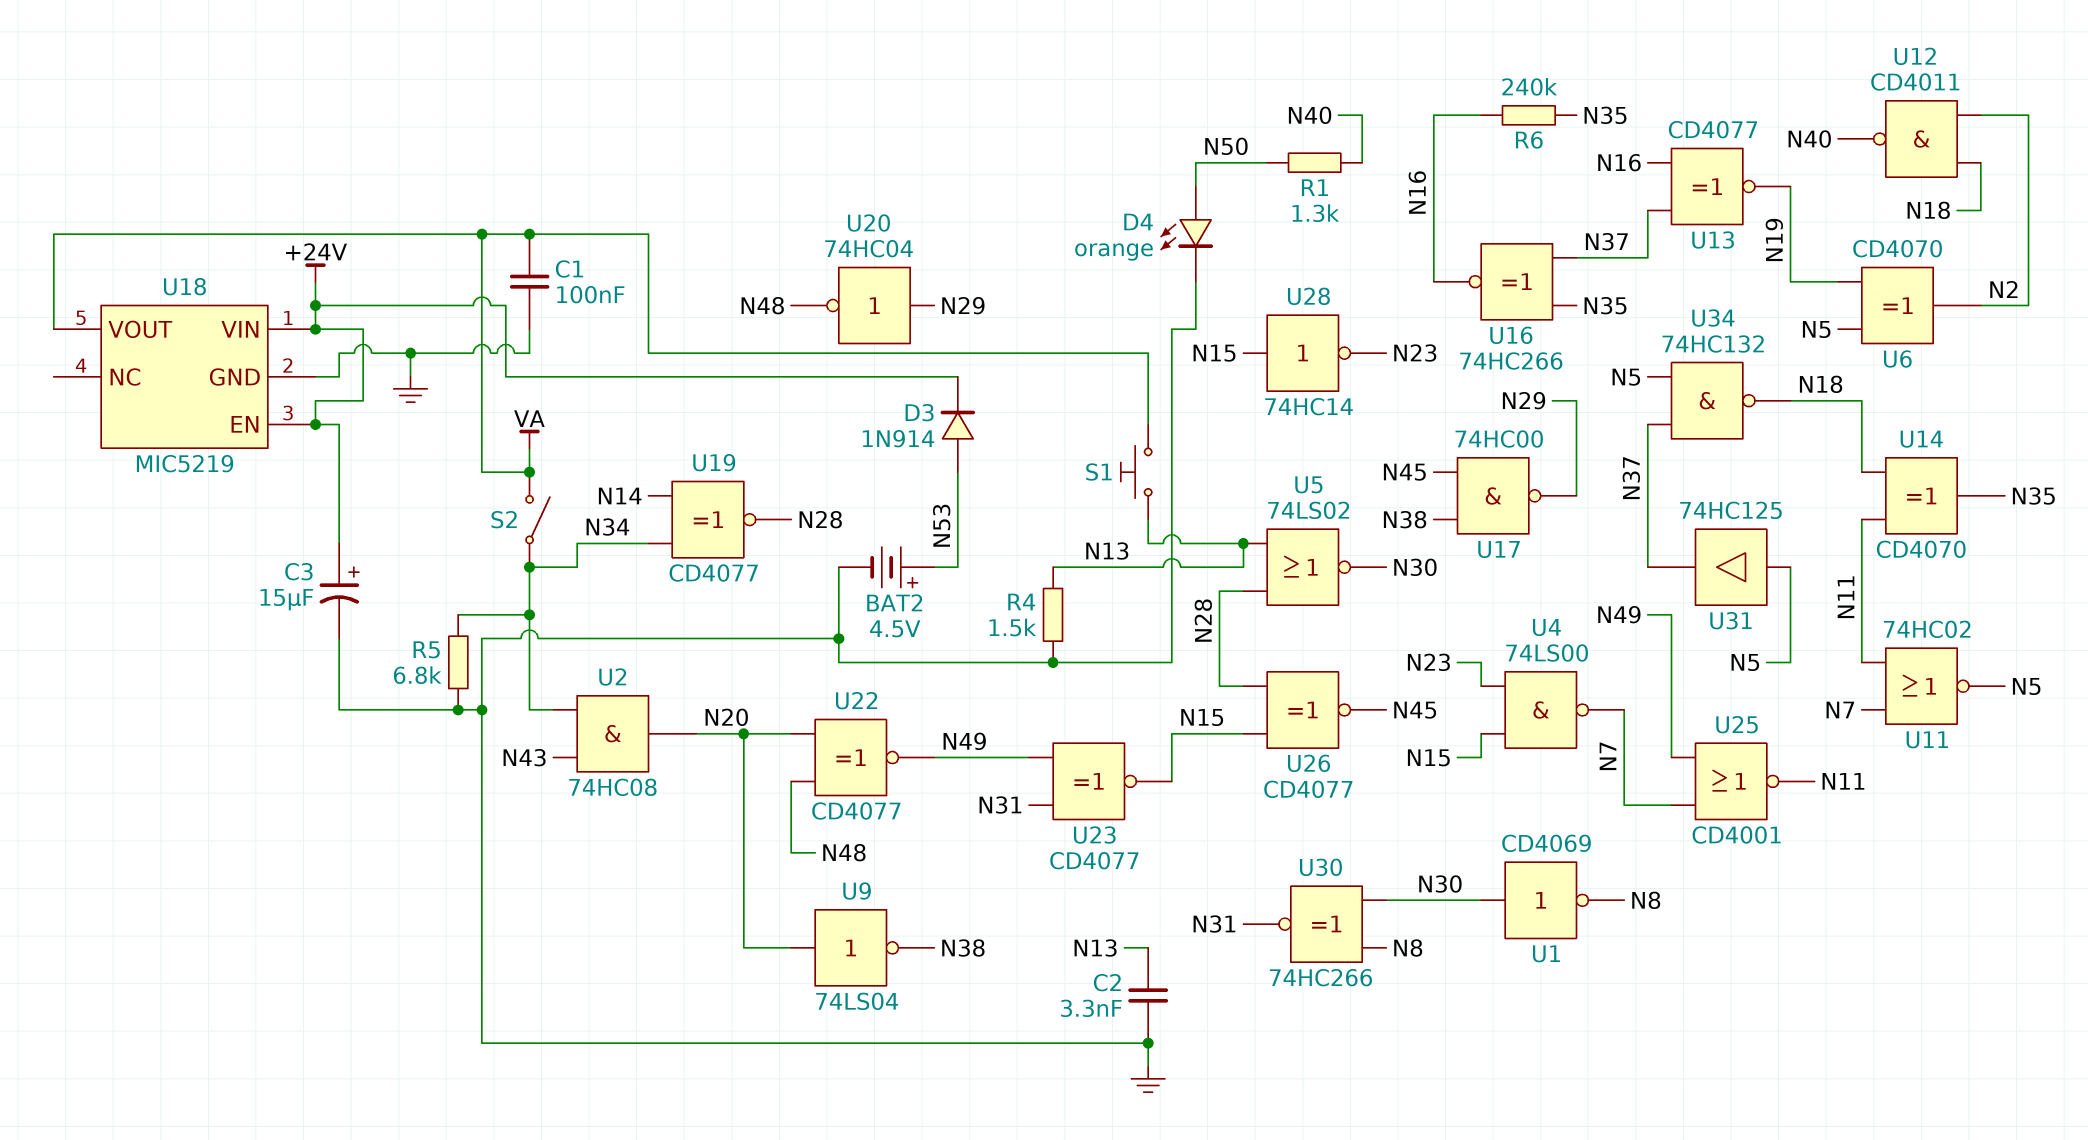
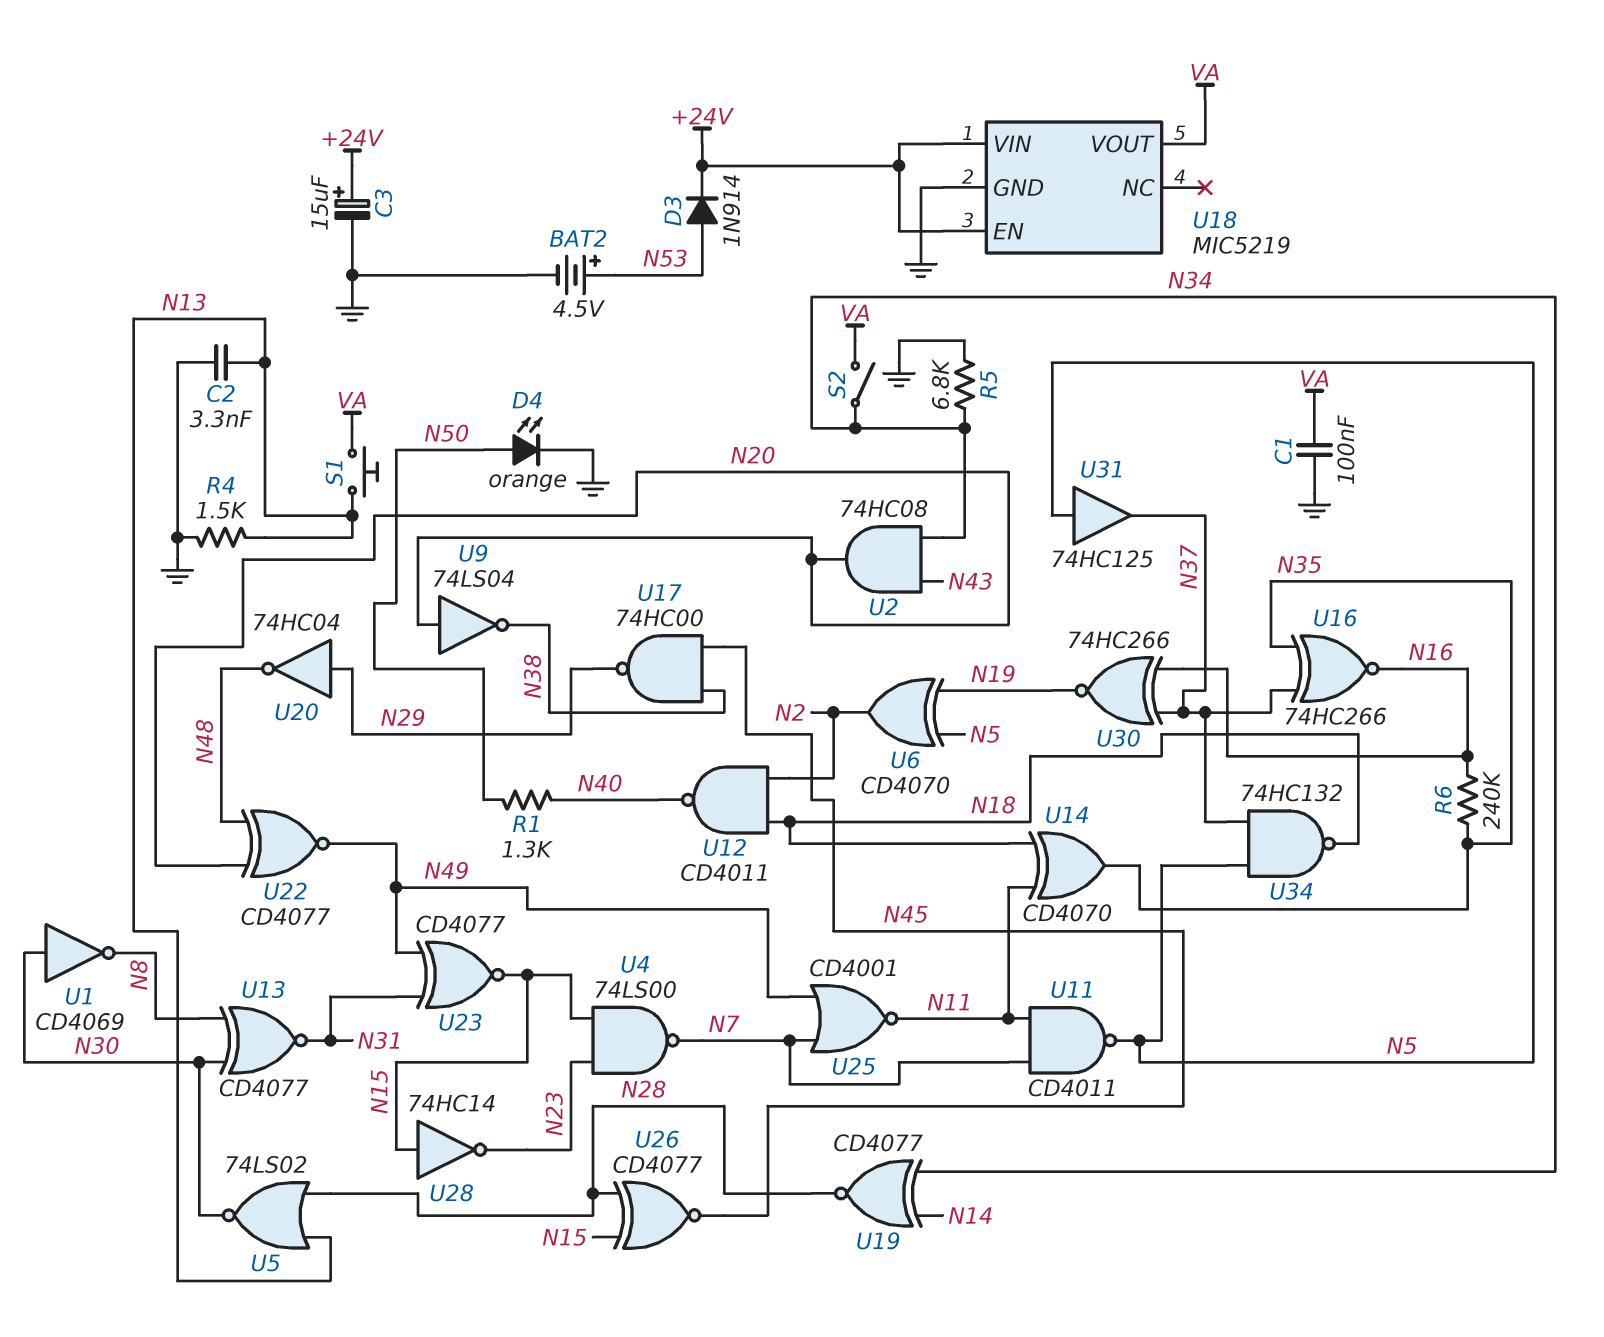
U11: NOR 74HC02 (in N7, in N11, out N5) -> NAND CD4011 (in N7, in N11, out N5)
U13: XNOR CD4077 (in N16, in N37, out N19) -> XNOR CD4077 (in N8, in N30, out N31)
U30: XNOR 74HC266 (in N8, in N30, out N31) -> XNOR 74HC266 (in N16, in N37, out N19)

